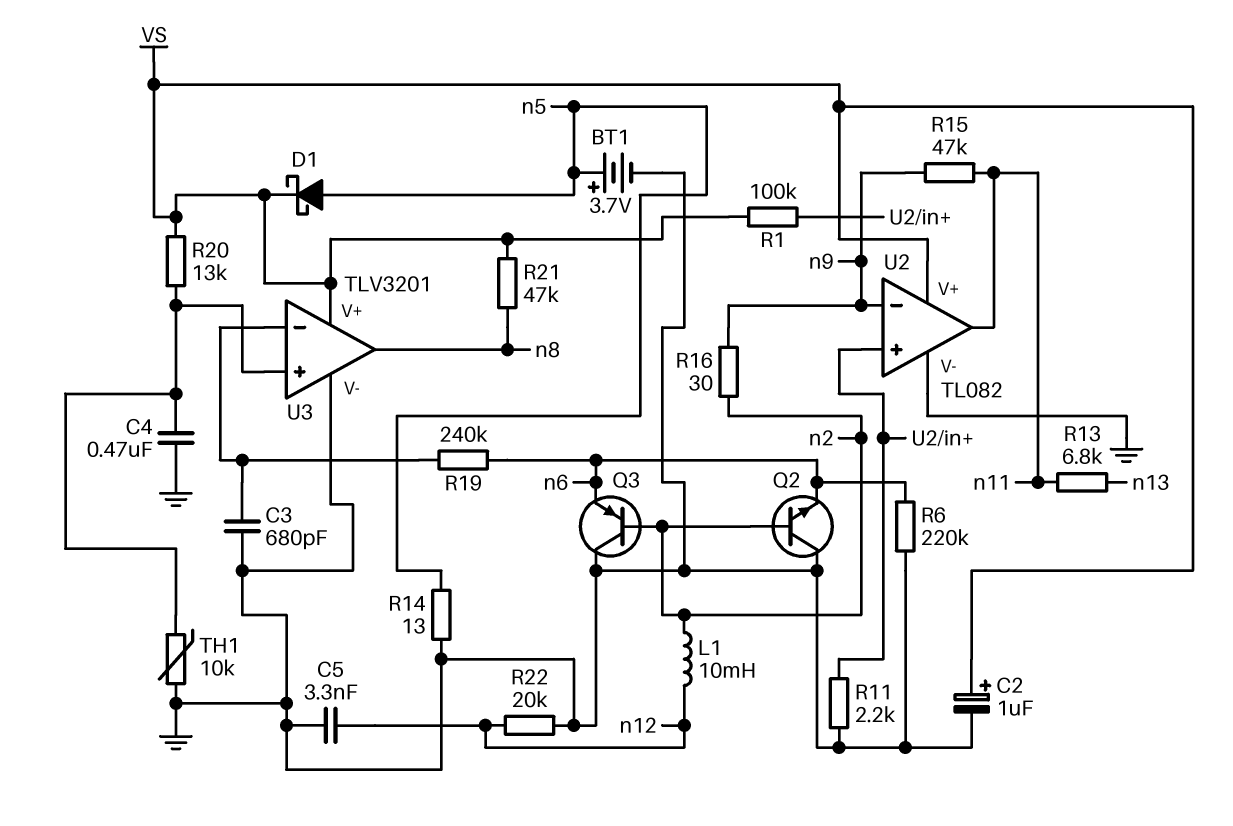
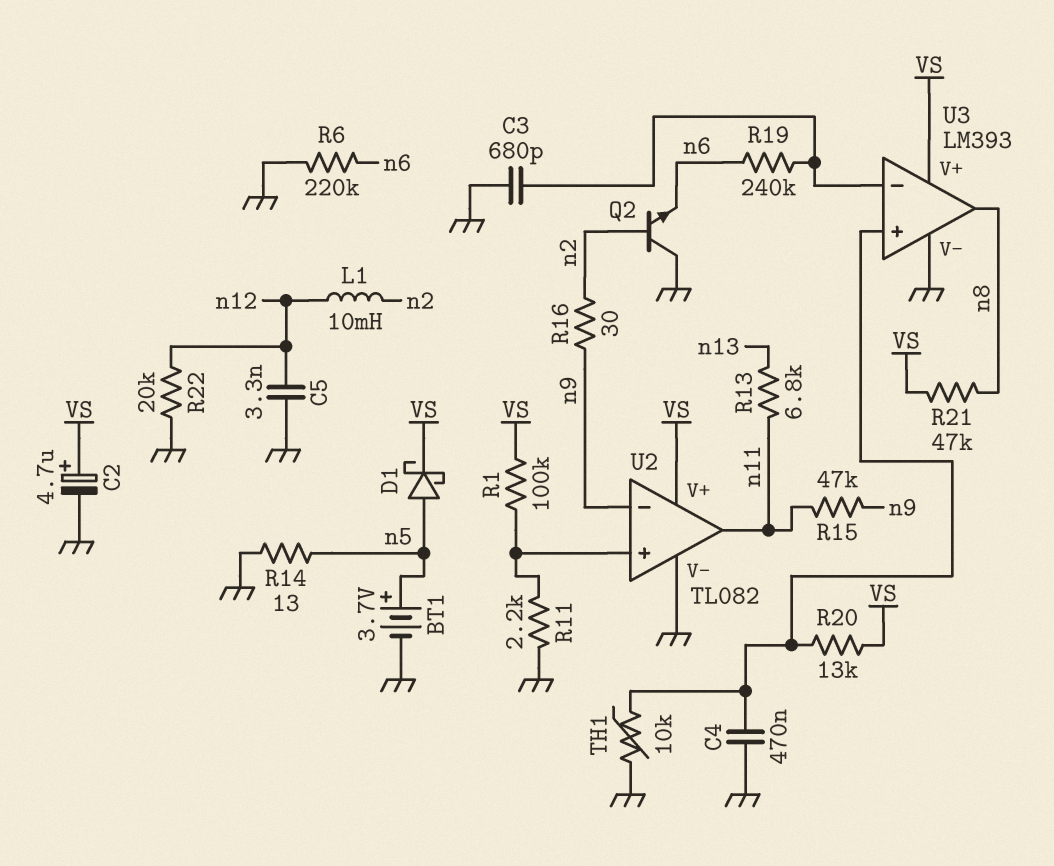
C2: 1uF (plus VS, minus GND) -> 4.7uF (plus VS, minus GND)
Q3: PNP (B n2, C GND, E n6) -> none
U3: TLV3201 -> LM393

